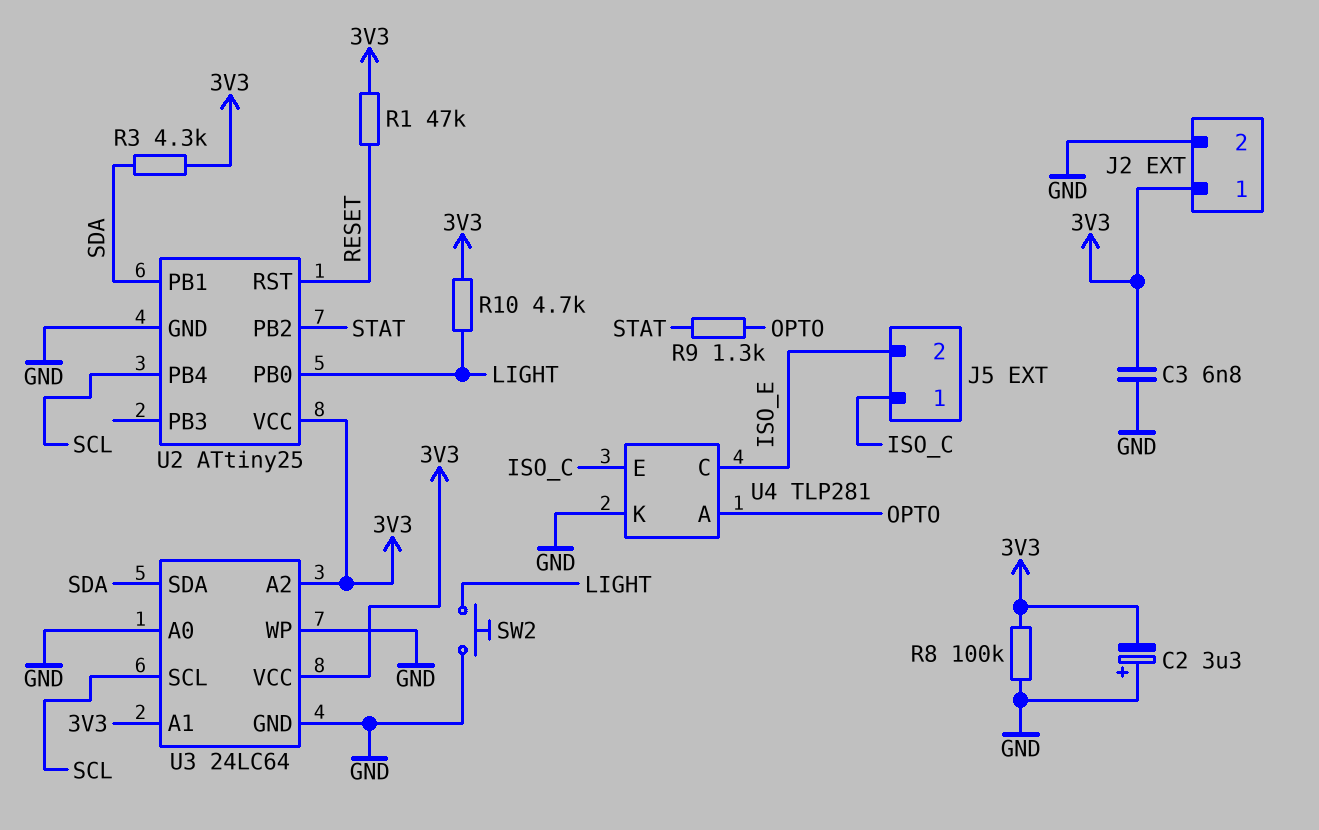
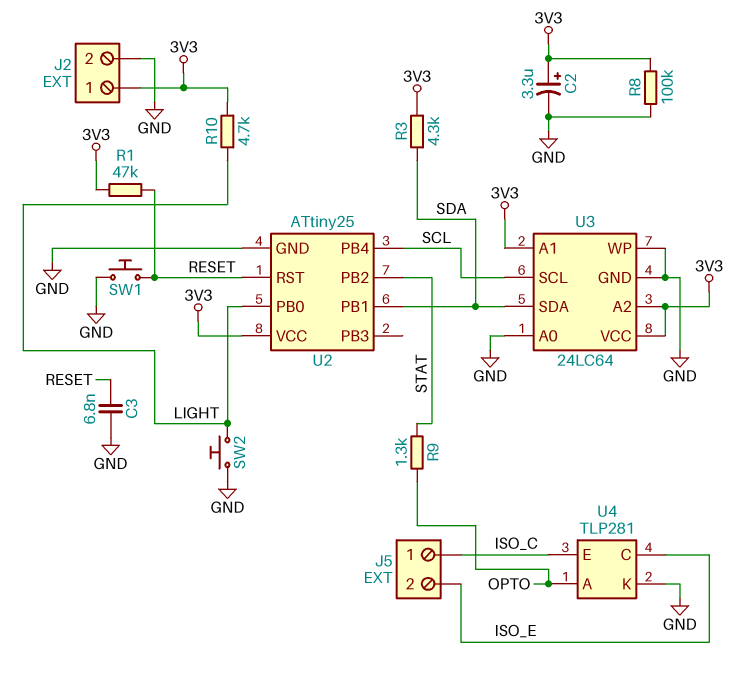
C2: 3.3uF (plus GND, minus 3V3) -> 3.3uF (plus 3V3, minus GND)
C3: 6.8nF (3V3, GND) -> 6.8nF (GND, RESET)
SW1: none -> button (GND, RESET)

